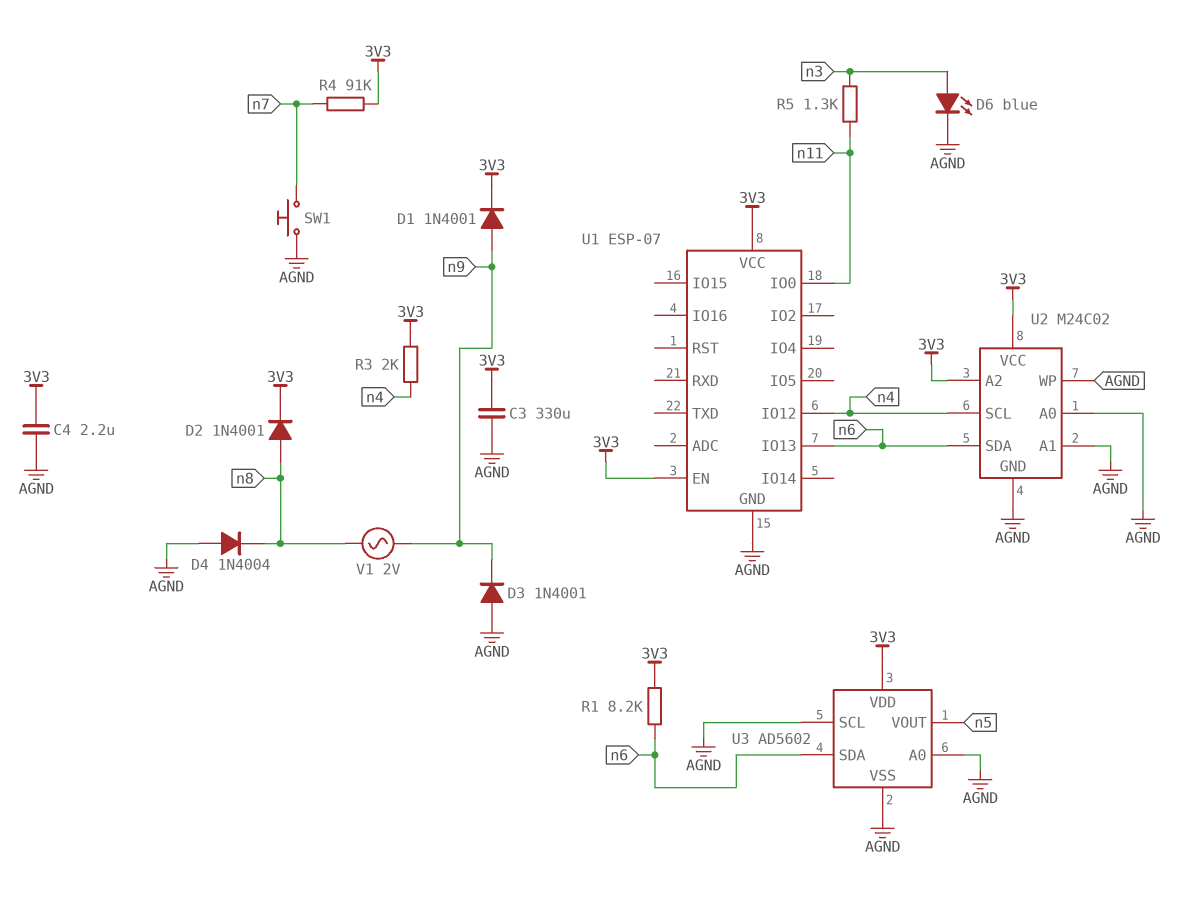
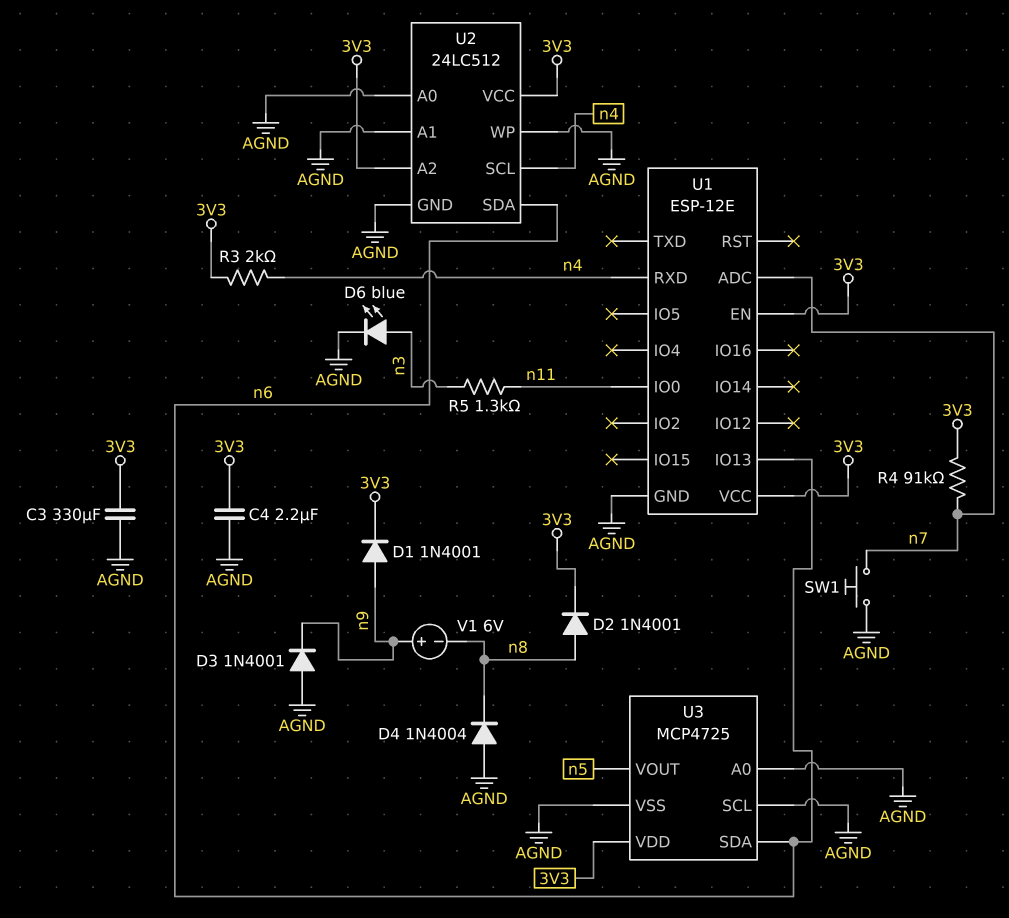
R1: 8.2k (3V3, n6) -> none
U1: ESP-07 -> ESP-12E
U1 pin ADC: none -> n7
U1 pin IO12: n4 -> none
U1 pin RXD: none -> n4
U2: M24C02 -> 24LC512
U3: AD5602 -> MCP4725
V1: AC 2V (n8, n9) -> 6V (plus n9, minus n8)

